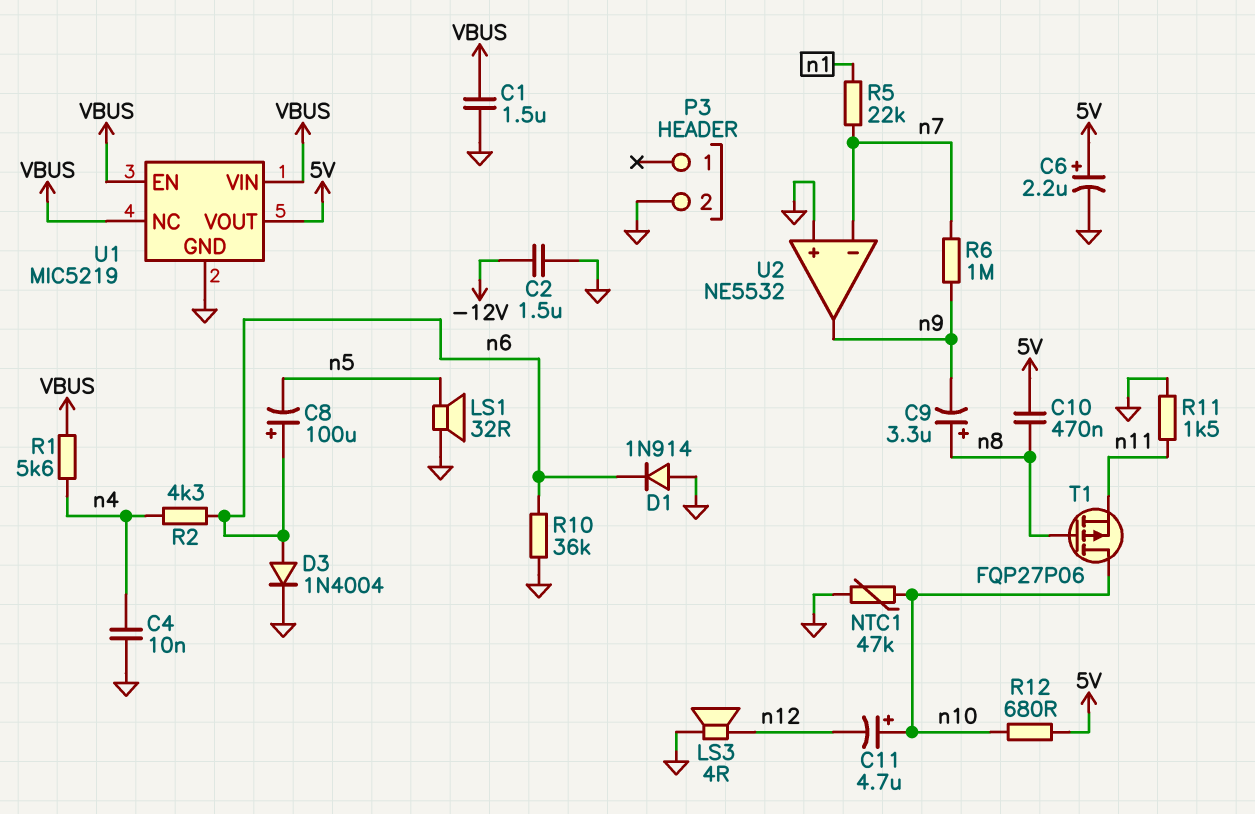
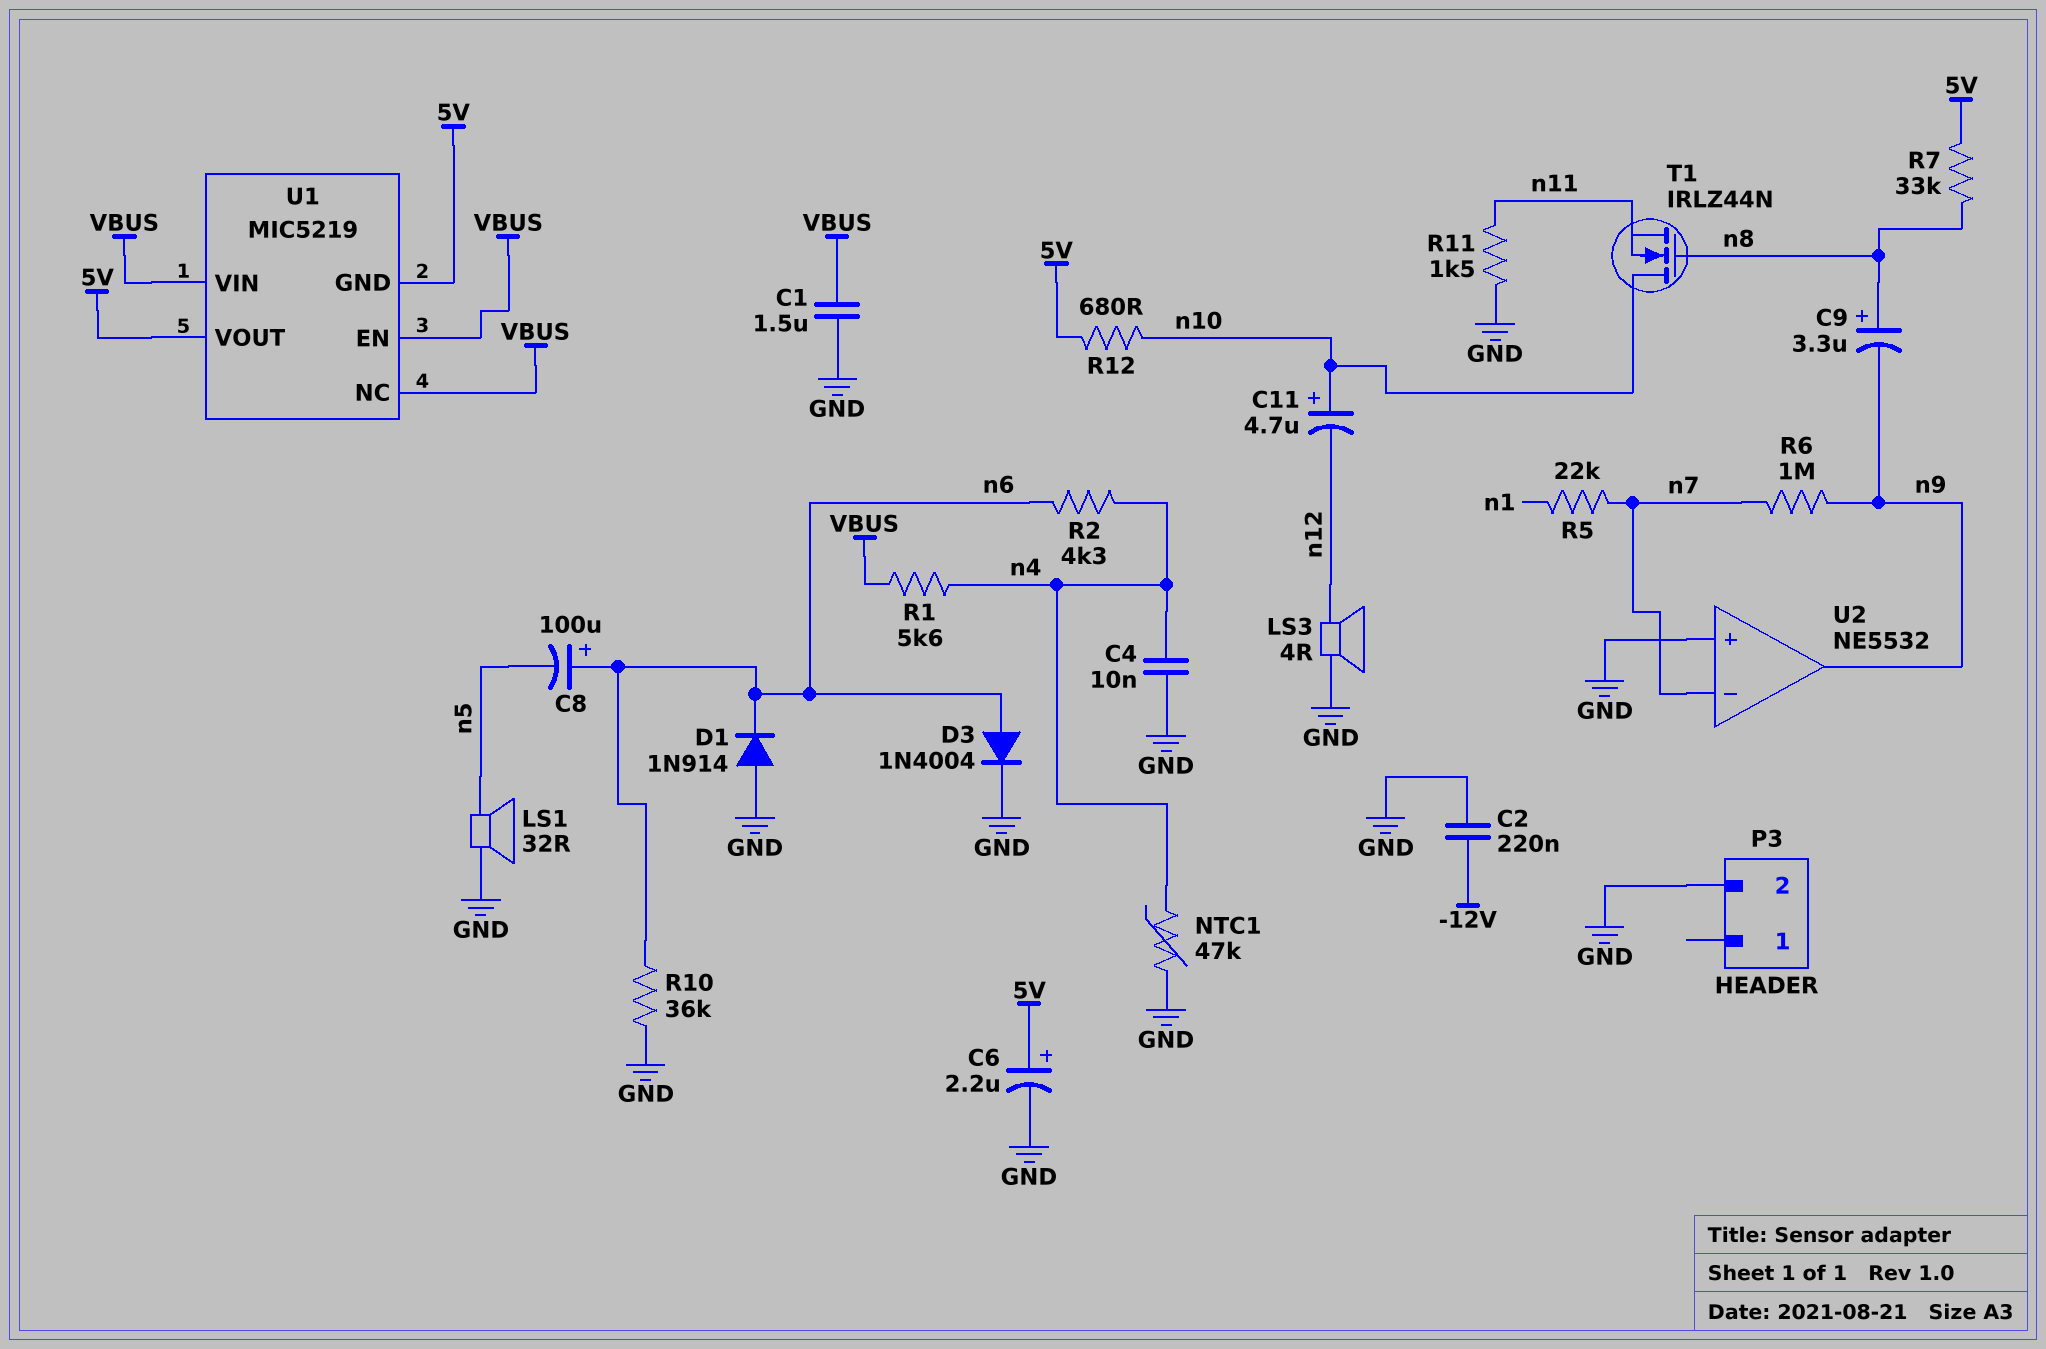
C2: 1.5uF (-12V, GND) -> 220nF (-12V, GND)
C10: 470nF (5V, n8) -> none
NTC1: 47k (GND, n10) -> 47k (GND, n4)
R7: none -> 33k (5V, n8)
T1: PMOS FQP27P06 (G n8, D n10, S n11) -> NMOS IRLZ44N (G n8, D n10, S n11)
U1 pin GND: GND -> 5V

